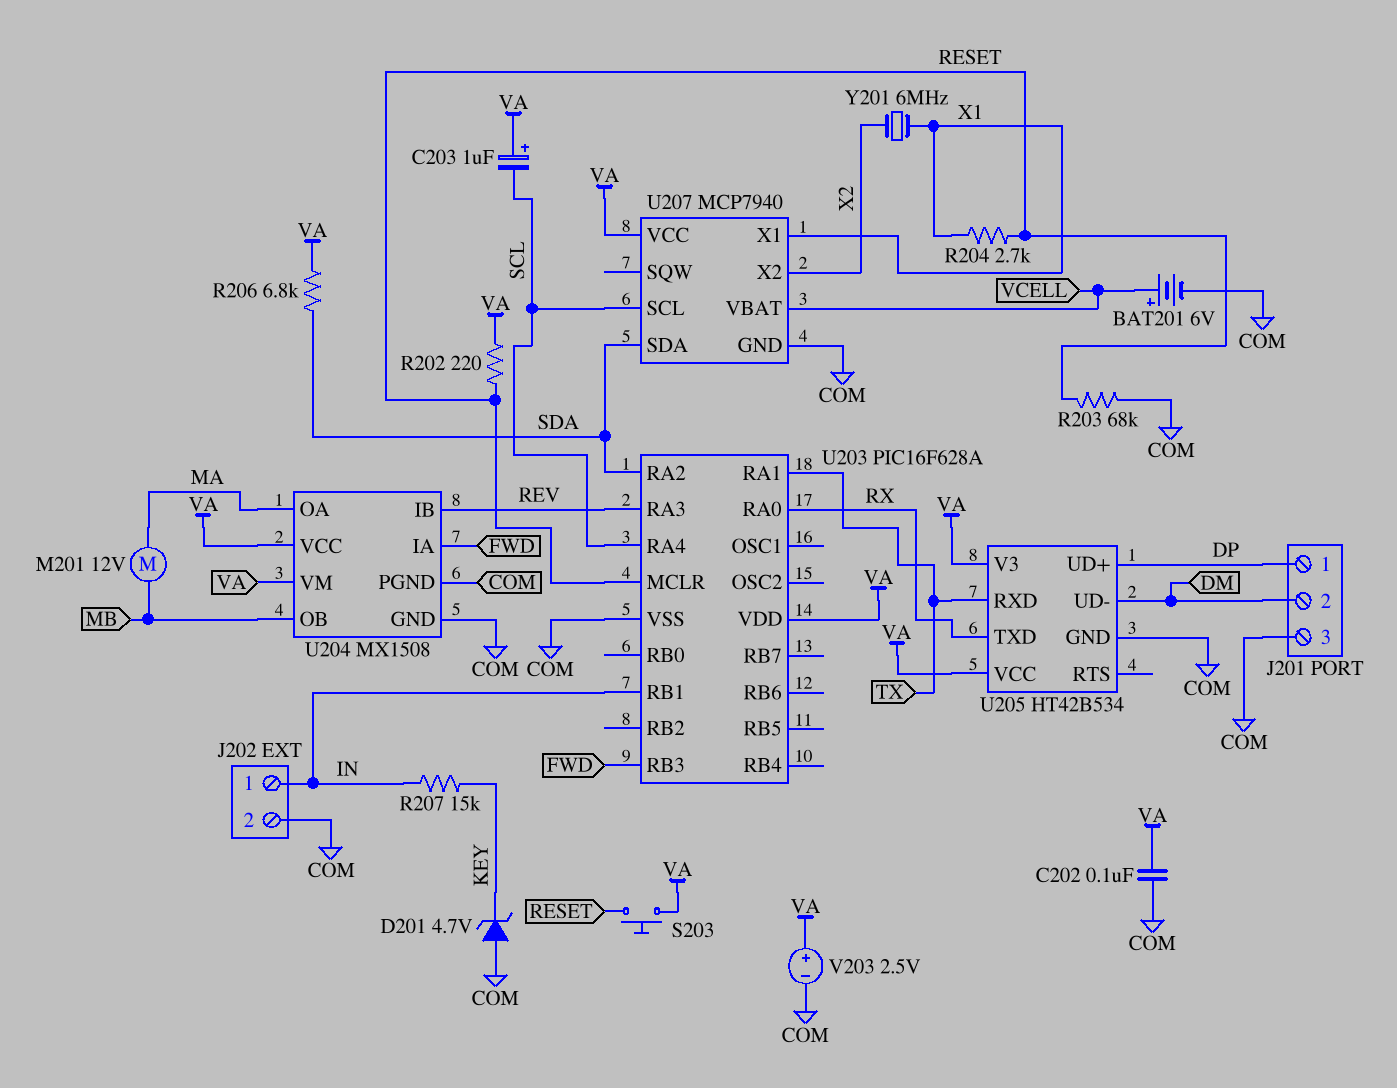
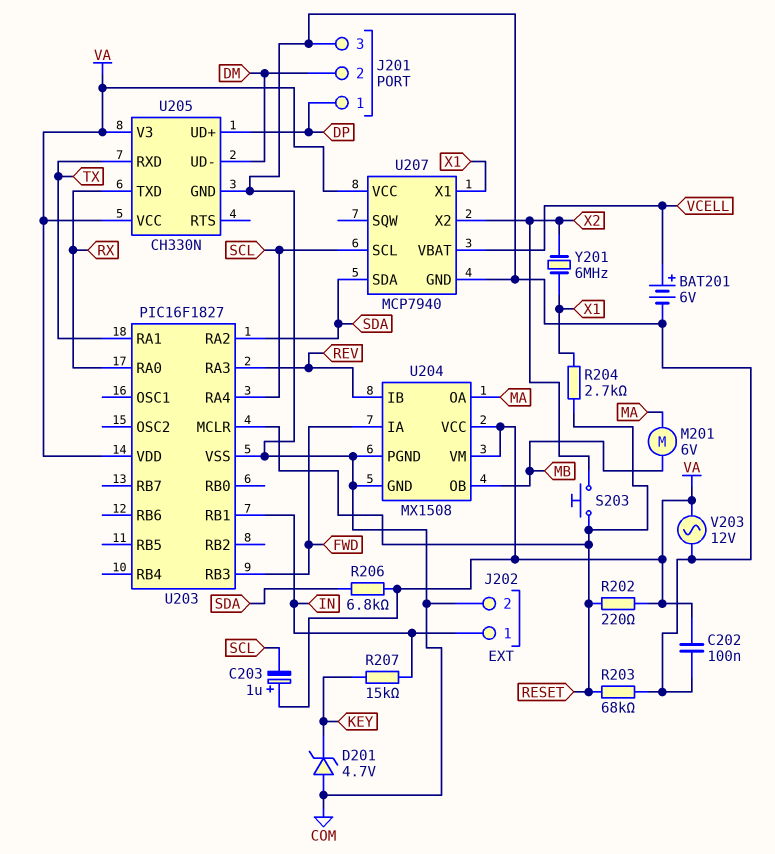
M201: motor 12V (MA, MB) -> motor 6V (MA, MB)
S203: button (RESET, VA) -> button (RESET, X2)
U203: PIC16F628A -> PIC16F1827
U205: HT42B534 -> CH330N
V203: 2.5V (plus VA, minus COM) -> AC 12V (COM, VA)

